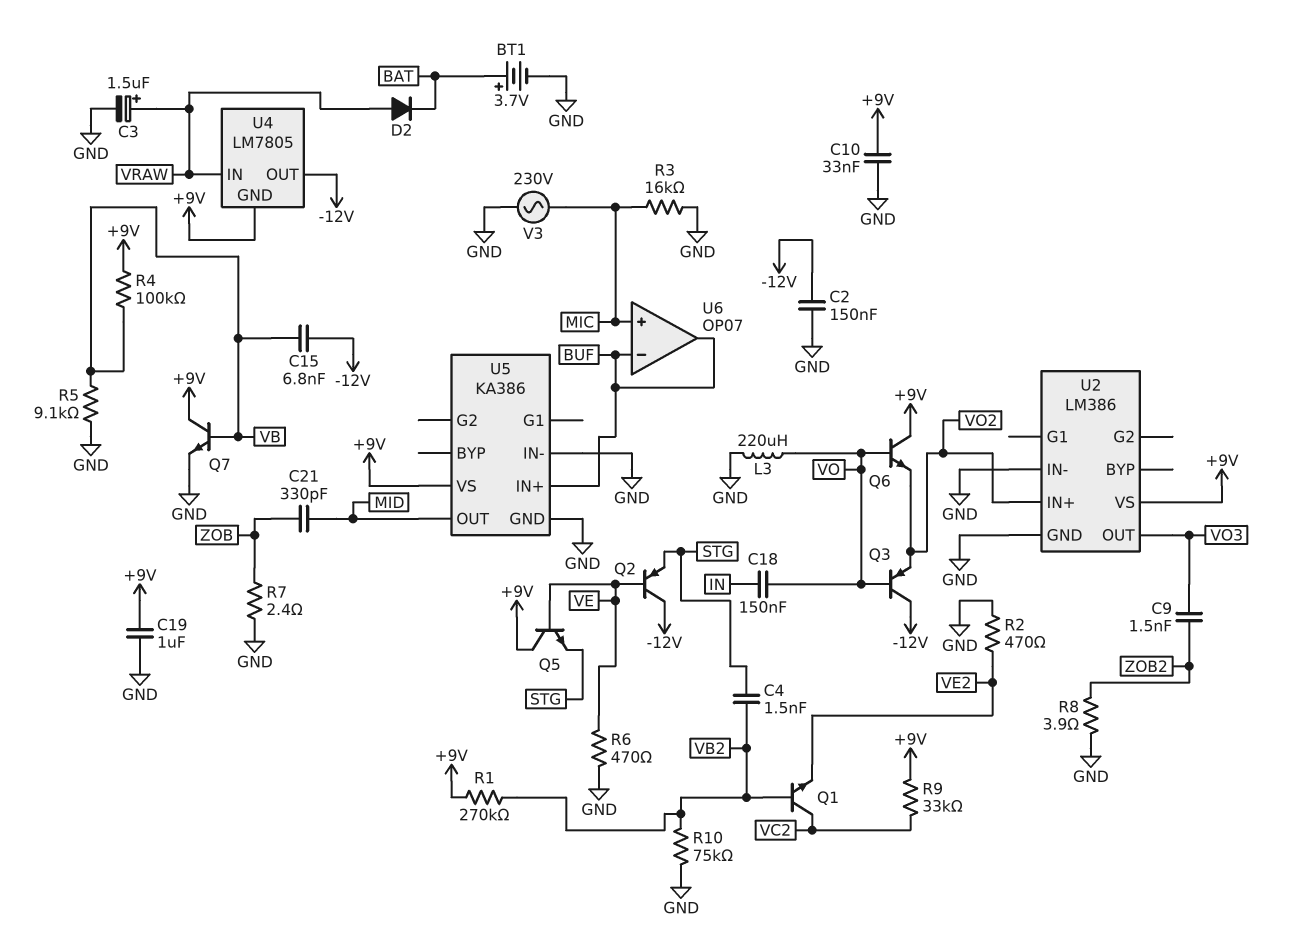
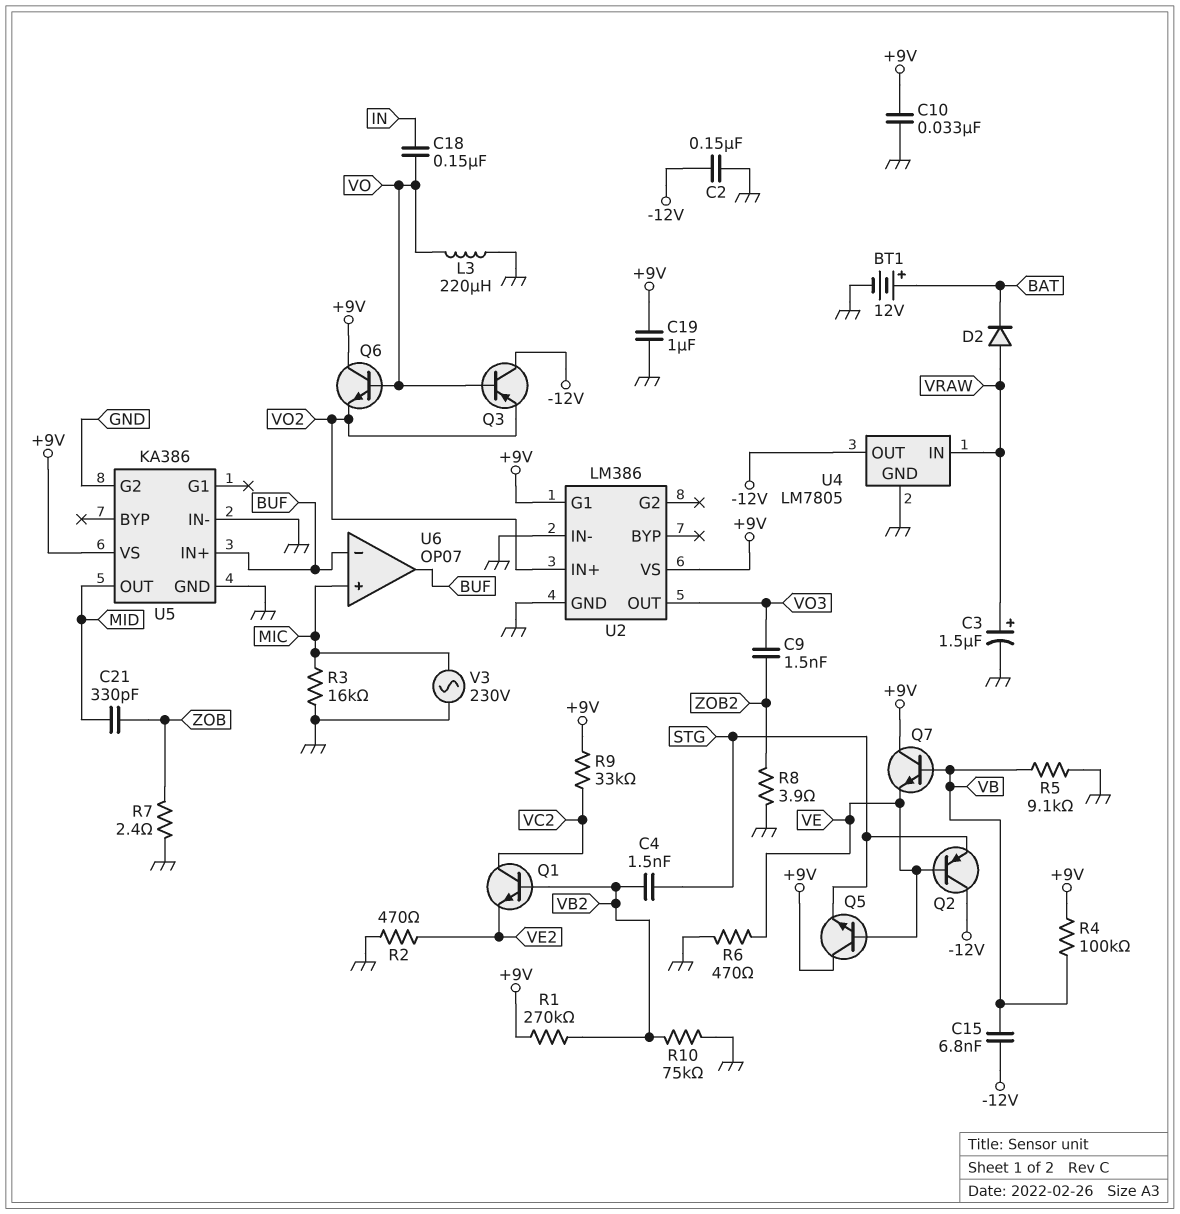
BT1: 3.7V (plus BAT, minus GND) -> 12V (plus BAT, minus GND)
Q7: NPN (B VB, C +9V, E GND) -> NPN (B VB, C +9V, E VE)
U2 pin G1: none -> +9V
U4 pin GND: +9V -> GND
U5 pin G2: none -> GND

